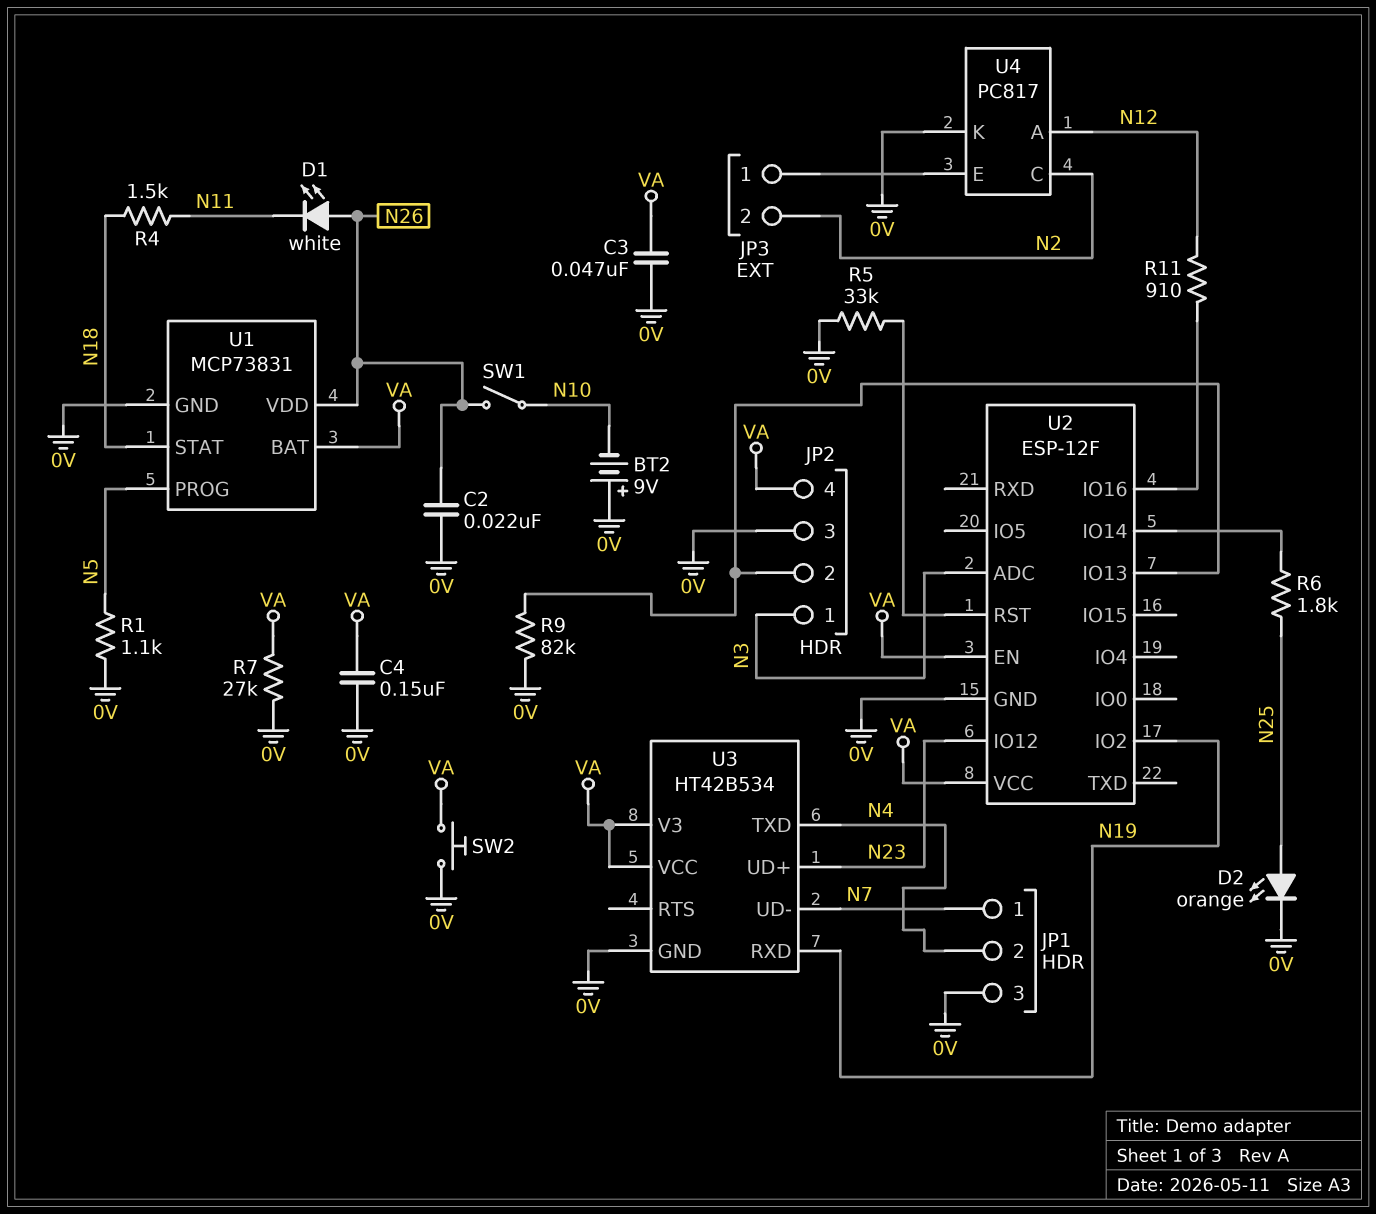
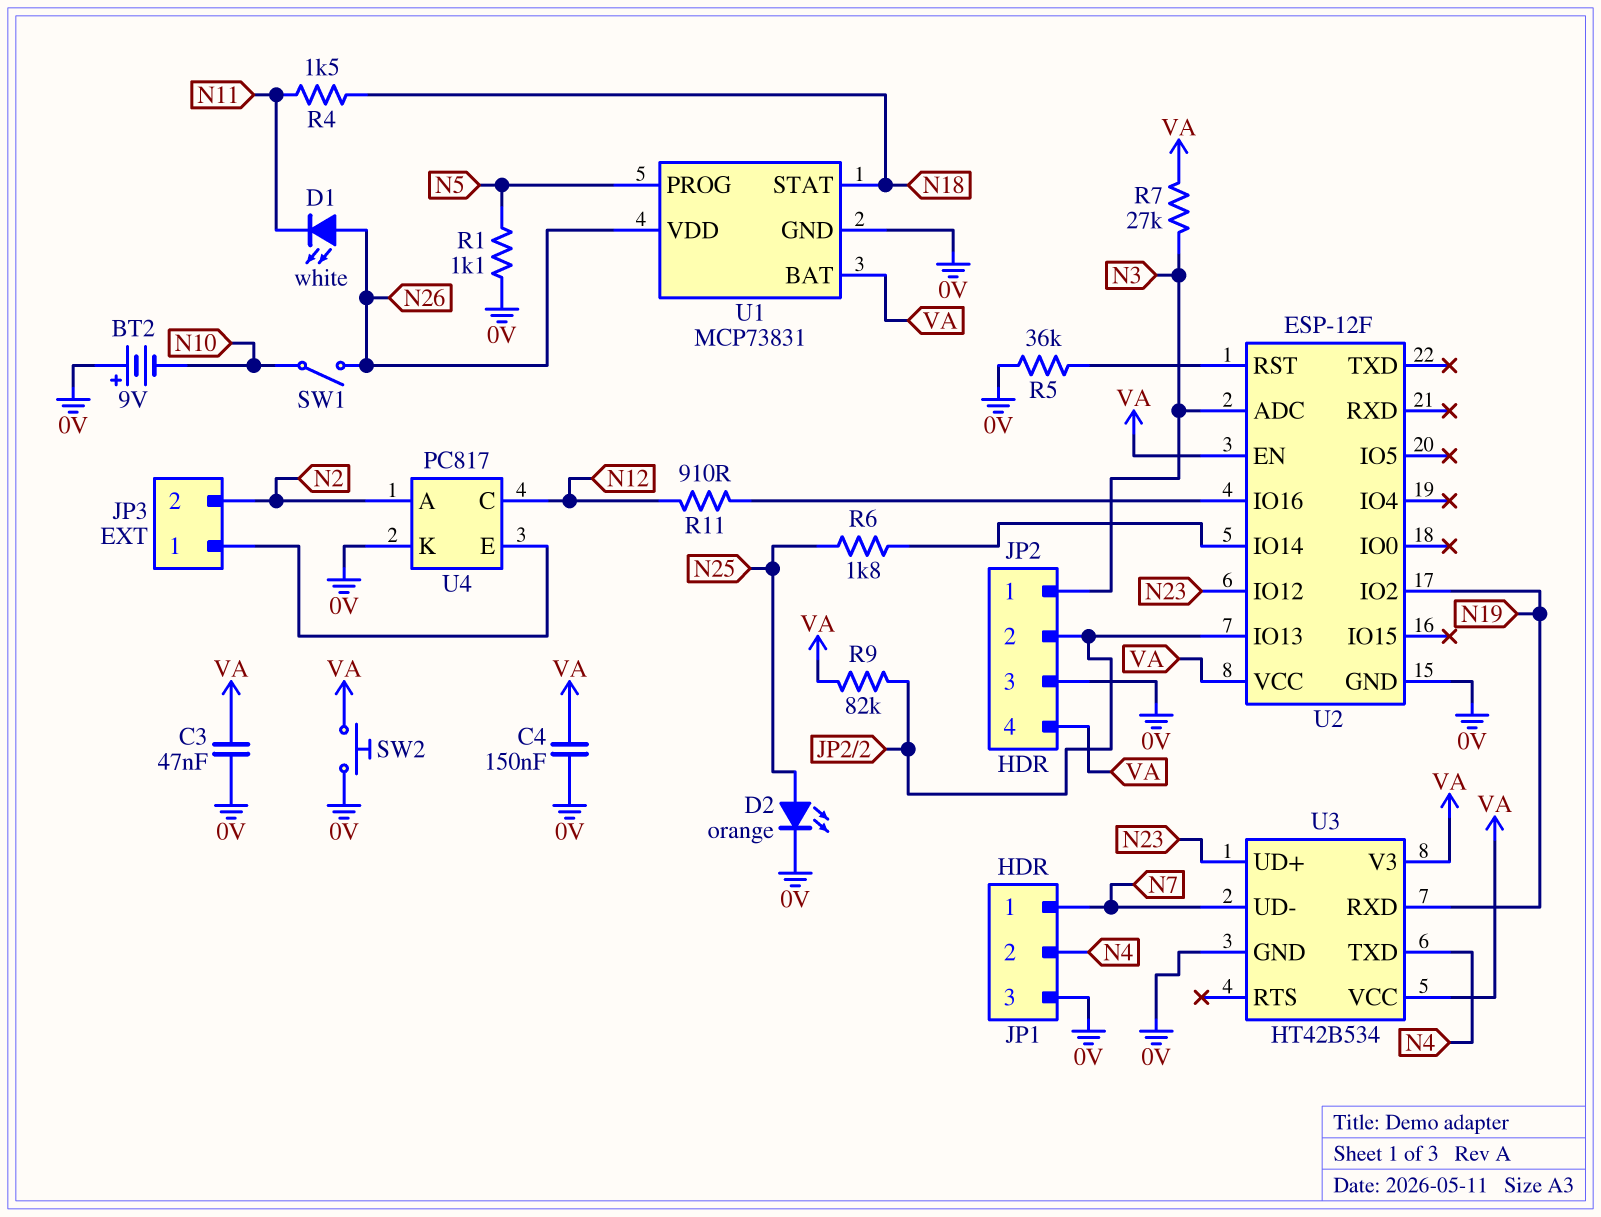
C2: 22nF (0V, N26) -> none
R5: 33k (0V, U2/RST) -> 36k (0V, U2/RST)
R7: 27k (0V, VA) -> 27k (N3, VA)
R9: 82k (0V, JP2/2) -> 82k (JP2/2, VA)
U4 pin A: N12 -> N2
U4 pin C: N2 -> N12

